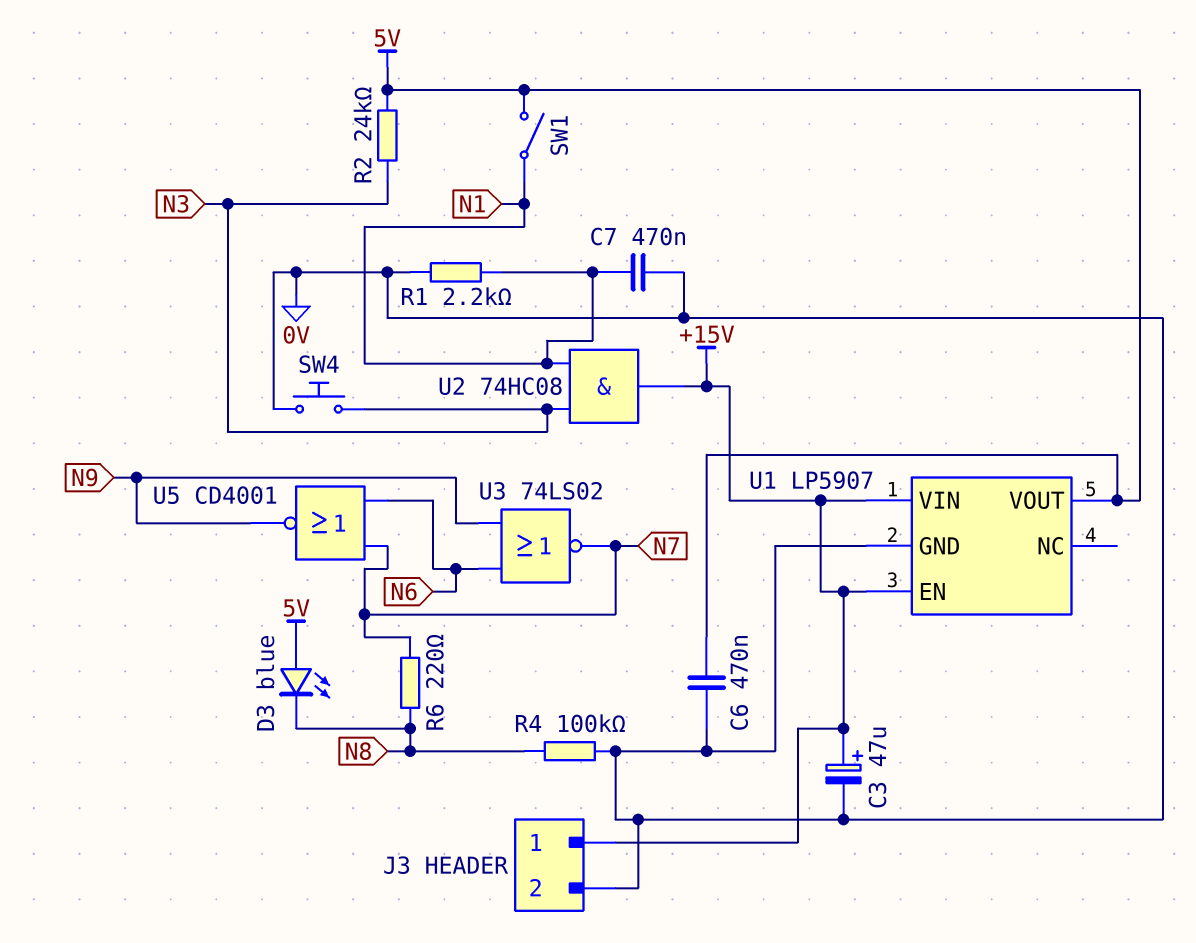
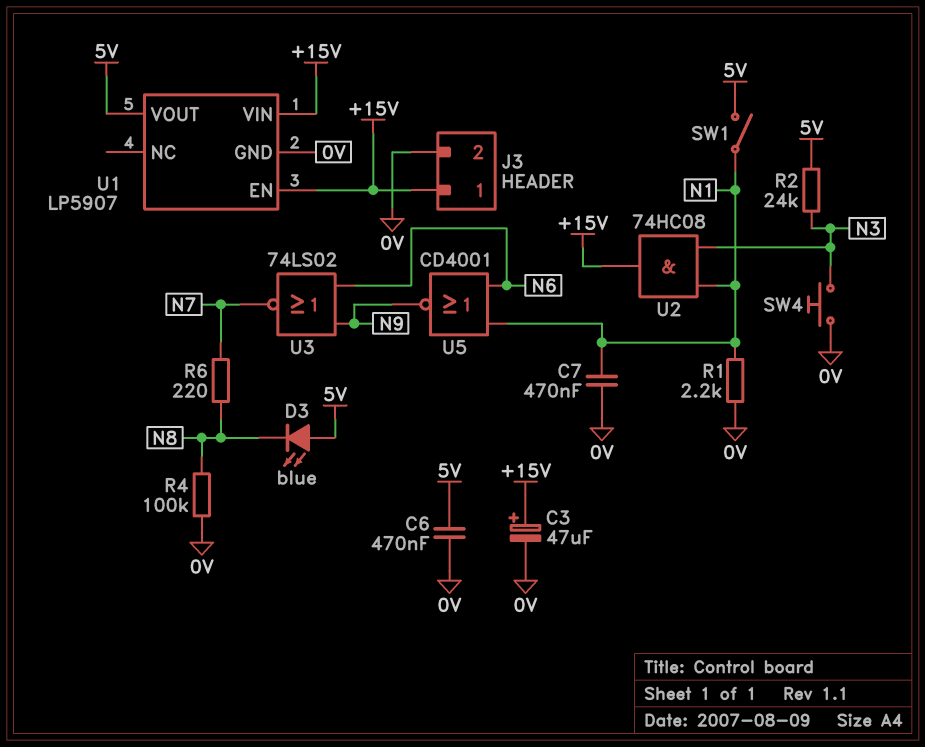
U5: NOR CD4001 (in N6, in N7, out N9) -> NOR CD4001 (in N1, in N6, out N9)

